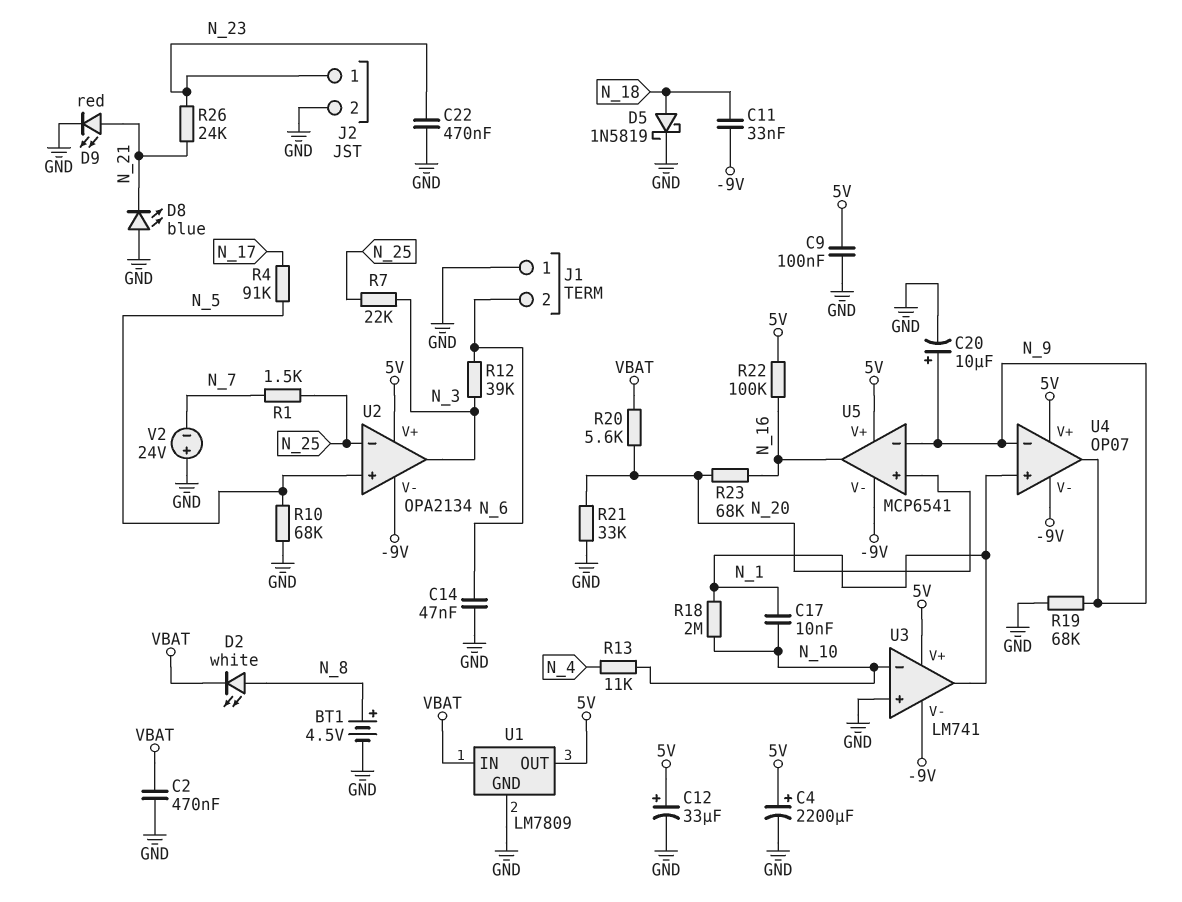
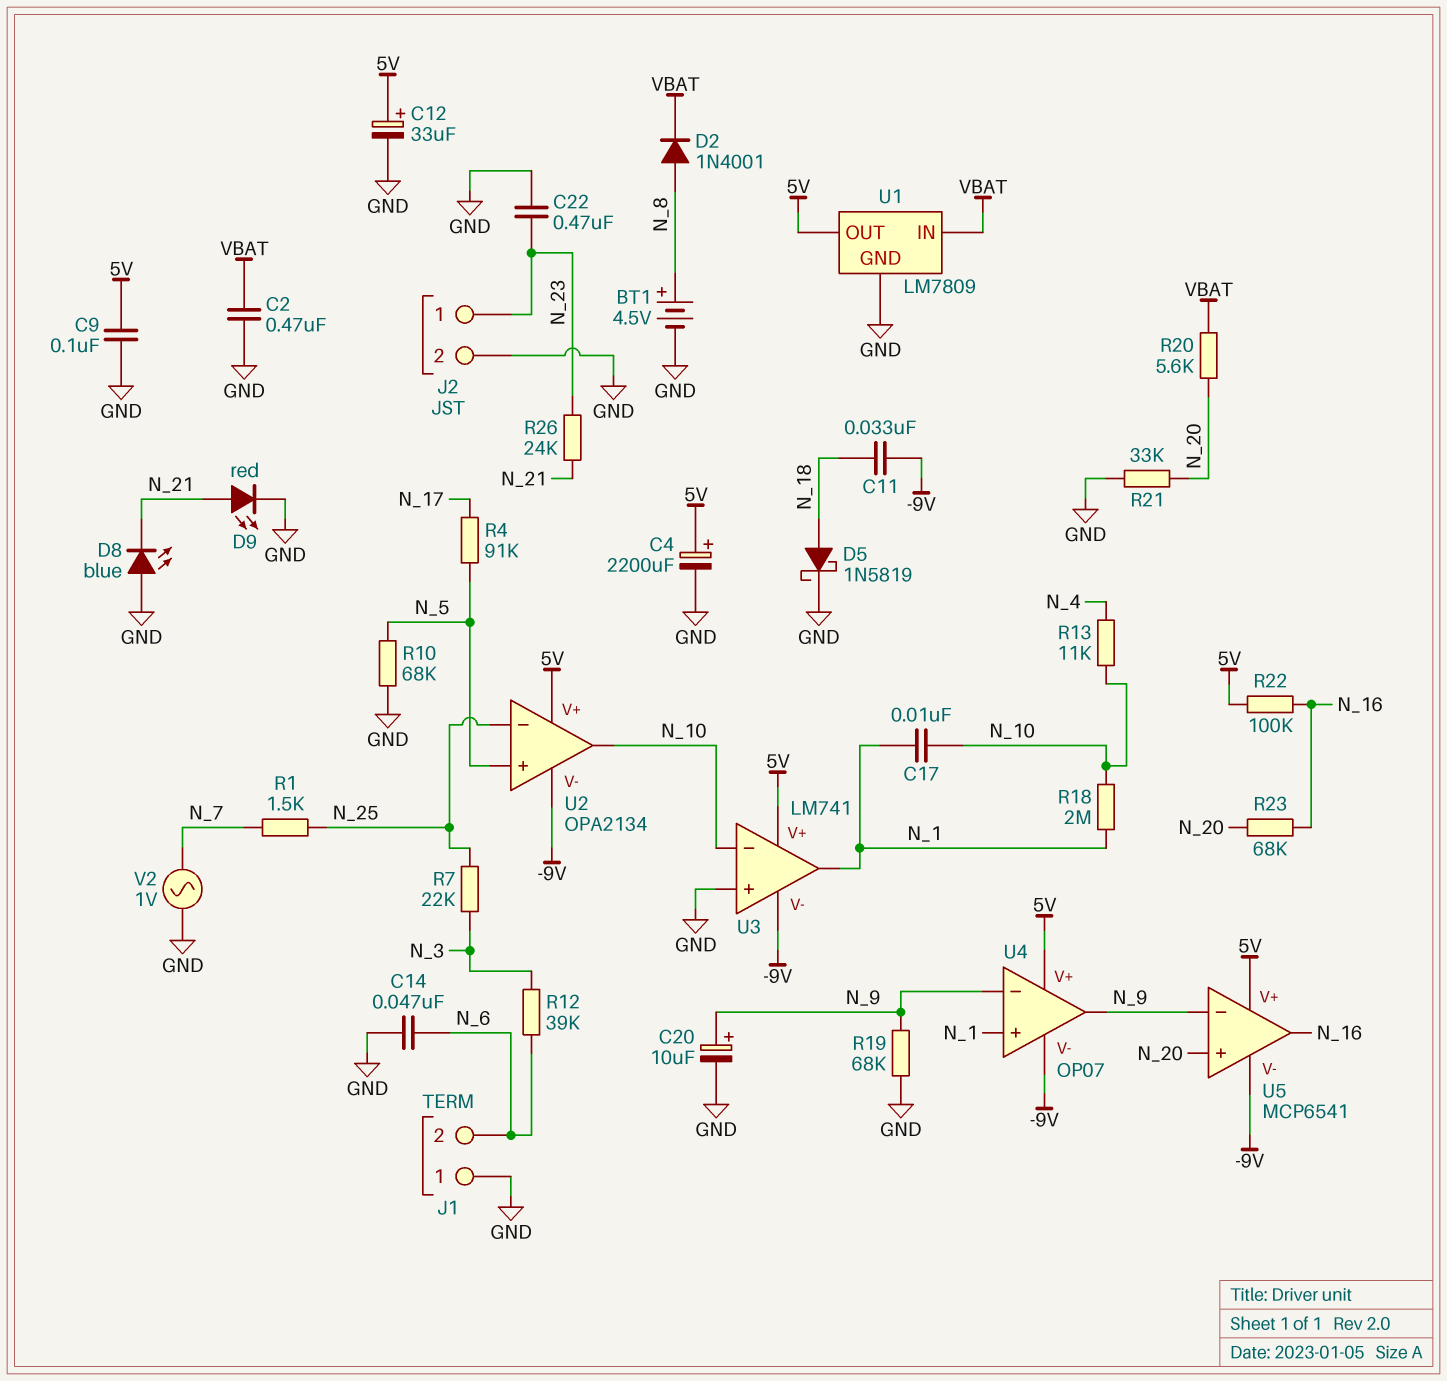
D2: LED white (A N_8, K VBAT) -> diode 1N4001 (A N_8, K VBAT)
U2 pin out: N_3 -> N_10
V2: 24V (plus GND, minus N_7) -> AC 1V (GND, N_7)

